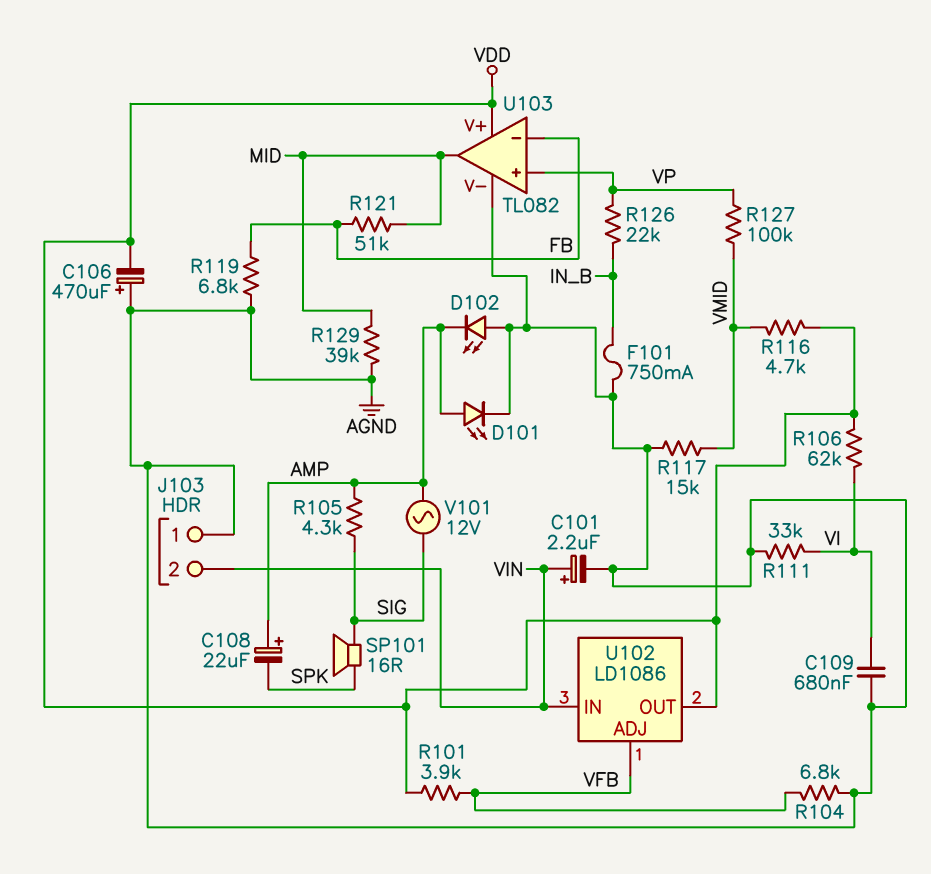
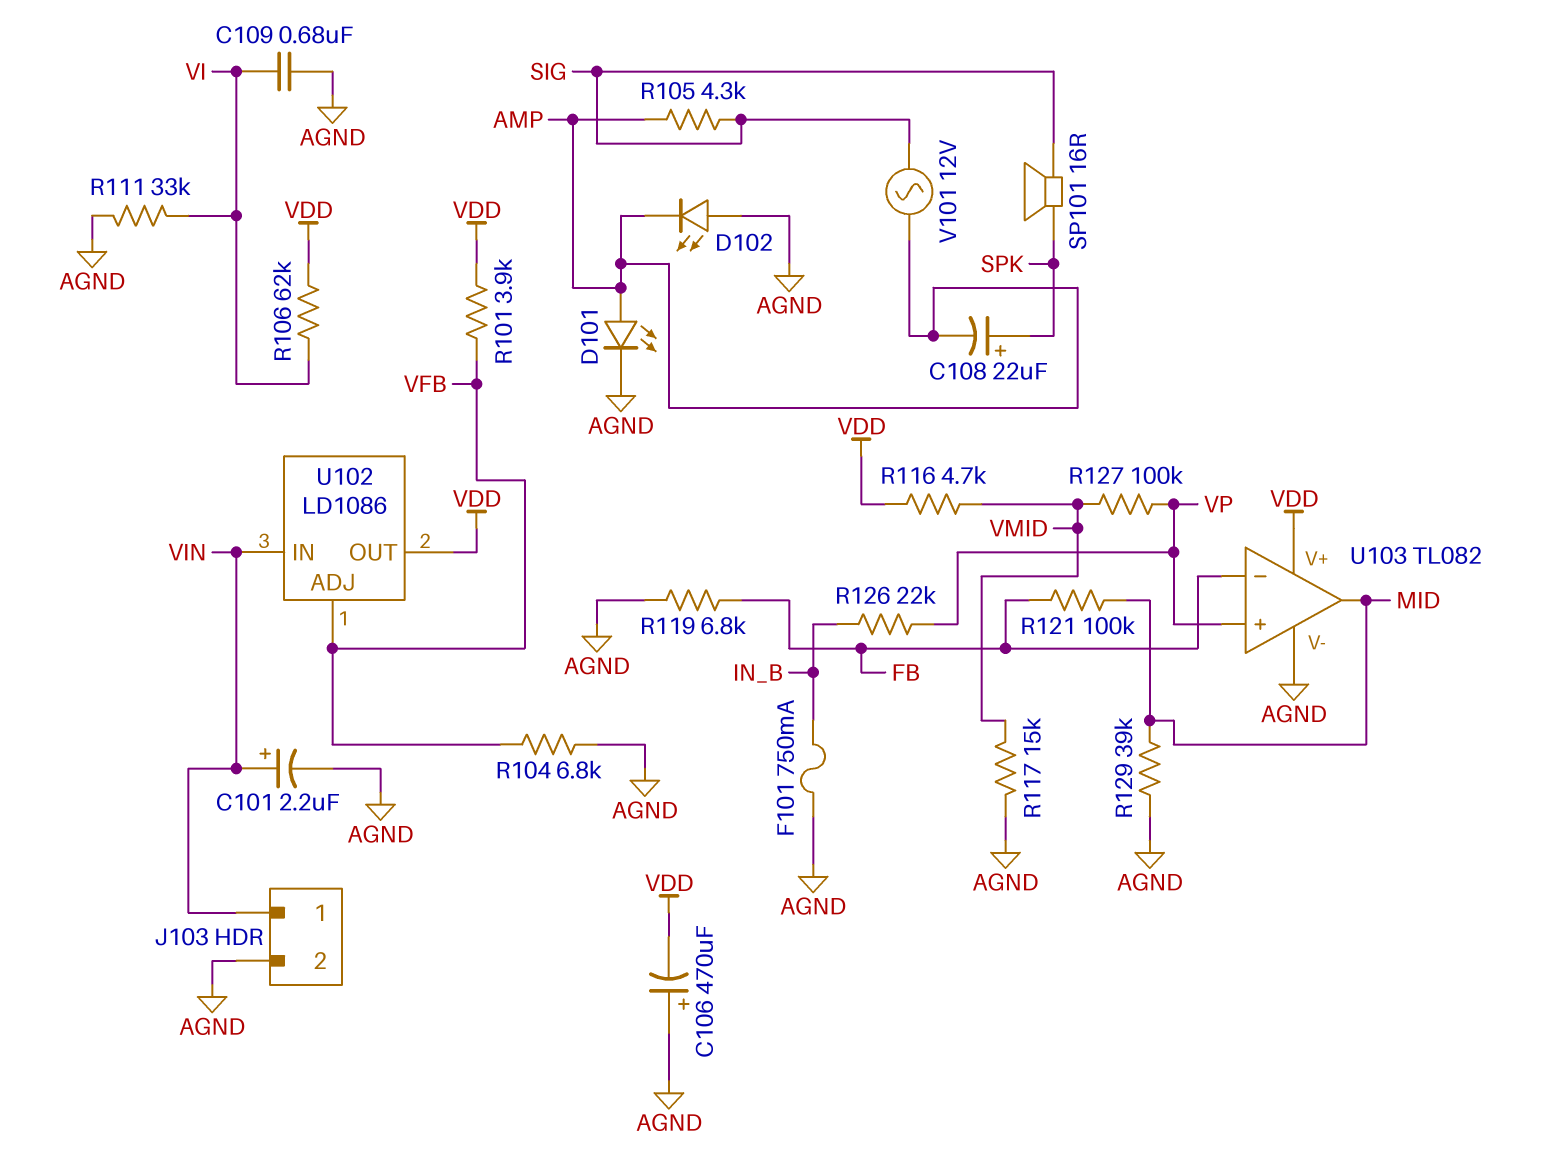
C108: 22uF (plus AMP, minus SPK) -> 22uF (plus SPK, minus AMP)
J103 pin 1: AGND -> VIN
J103 pin 2: VIN -> AGND
R121: 51k (FB, MID) -> 100k (FB, MID)

